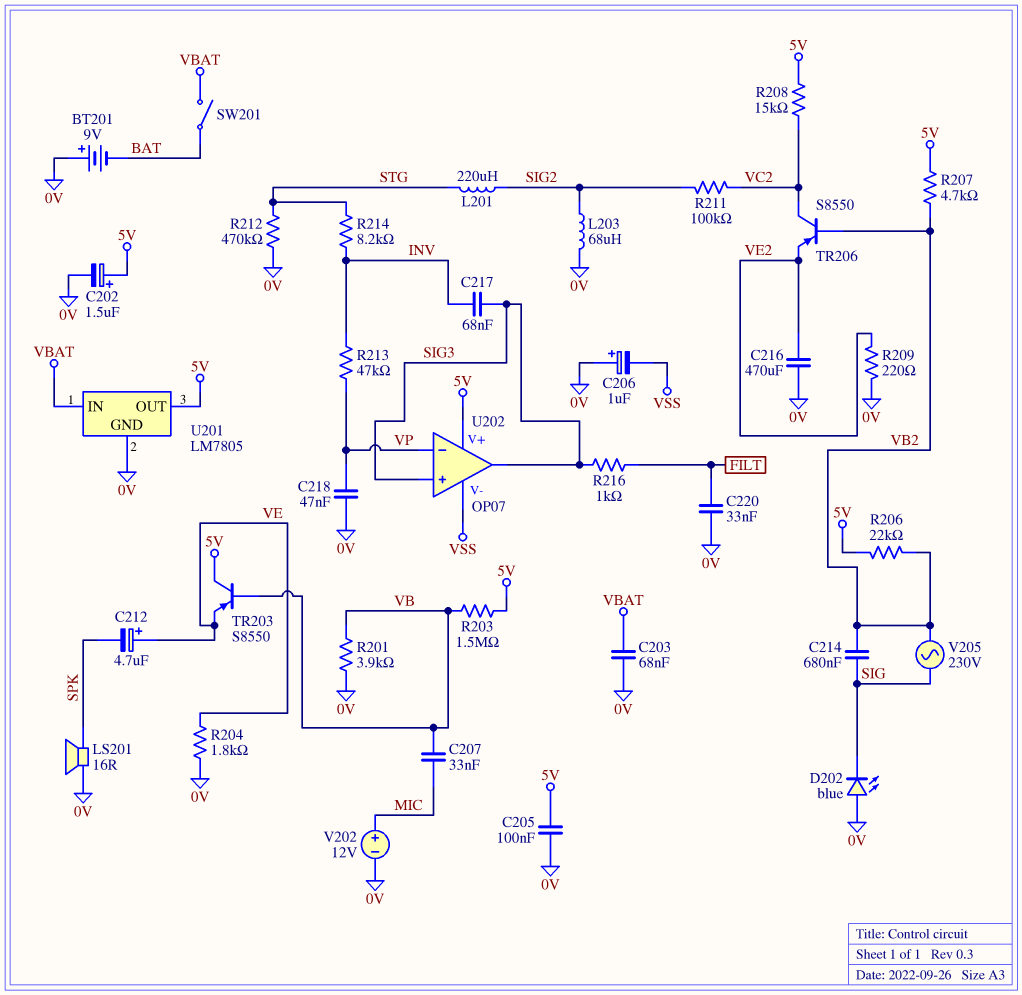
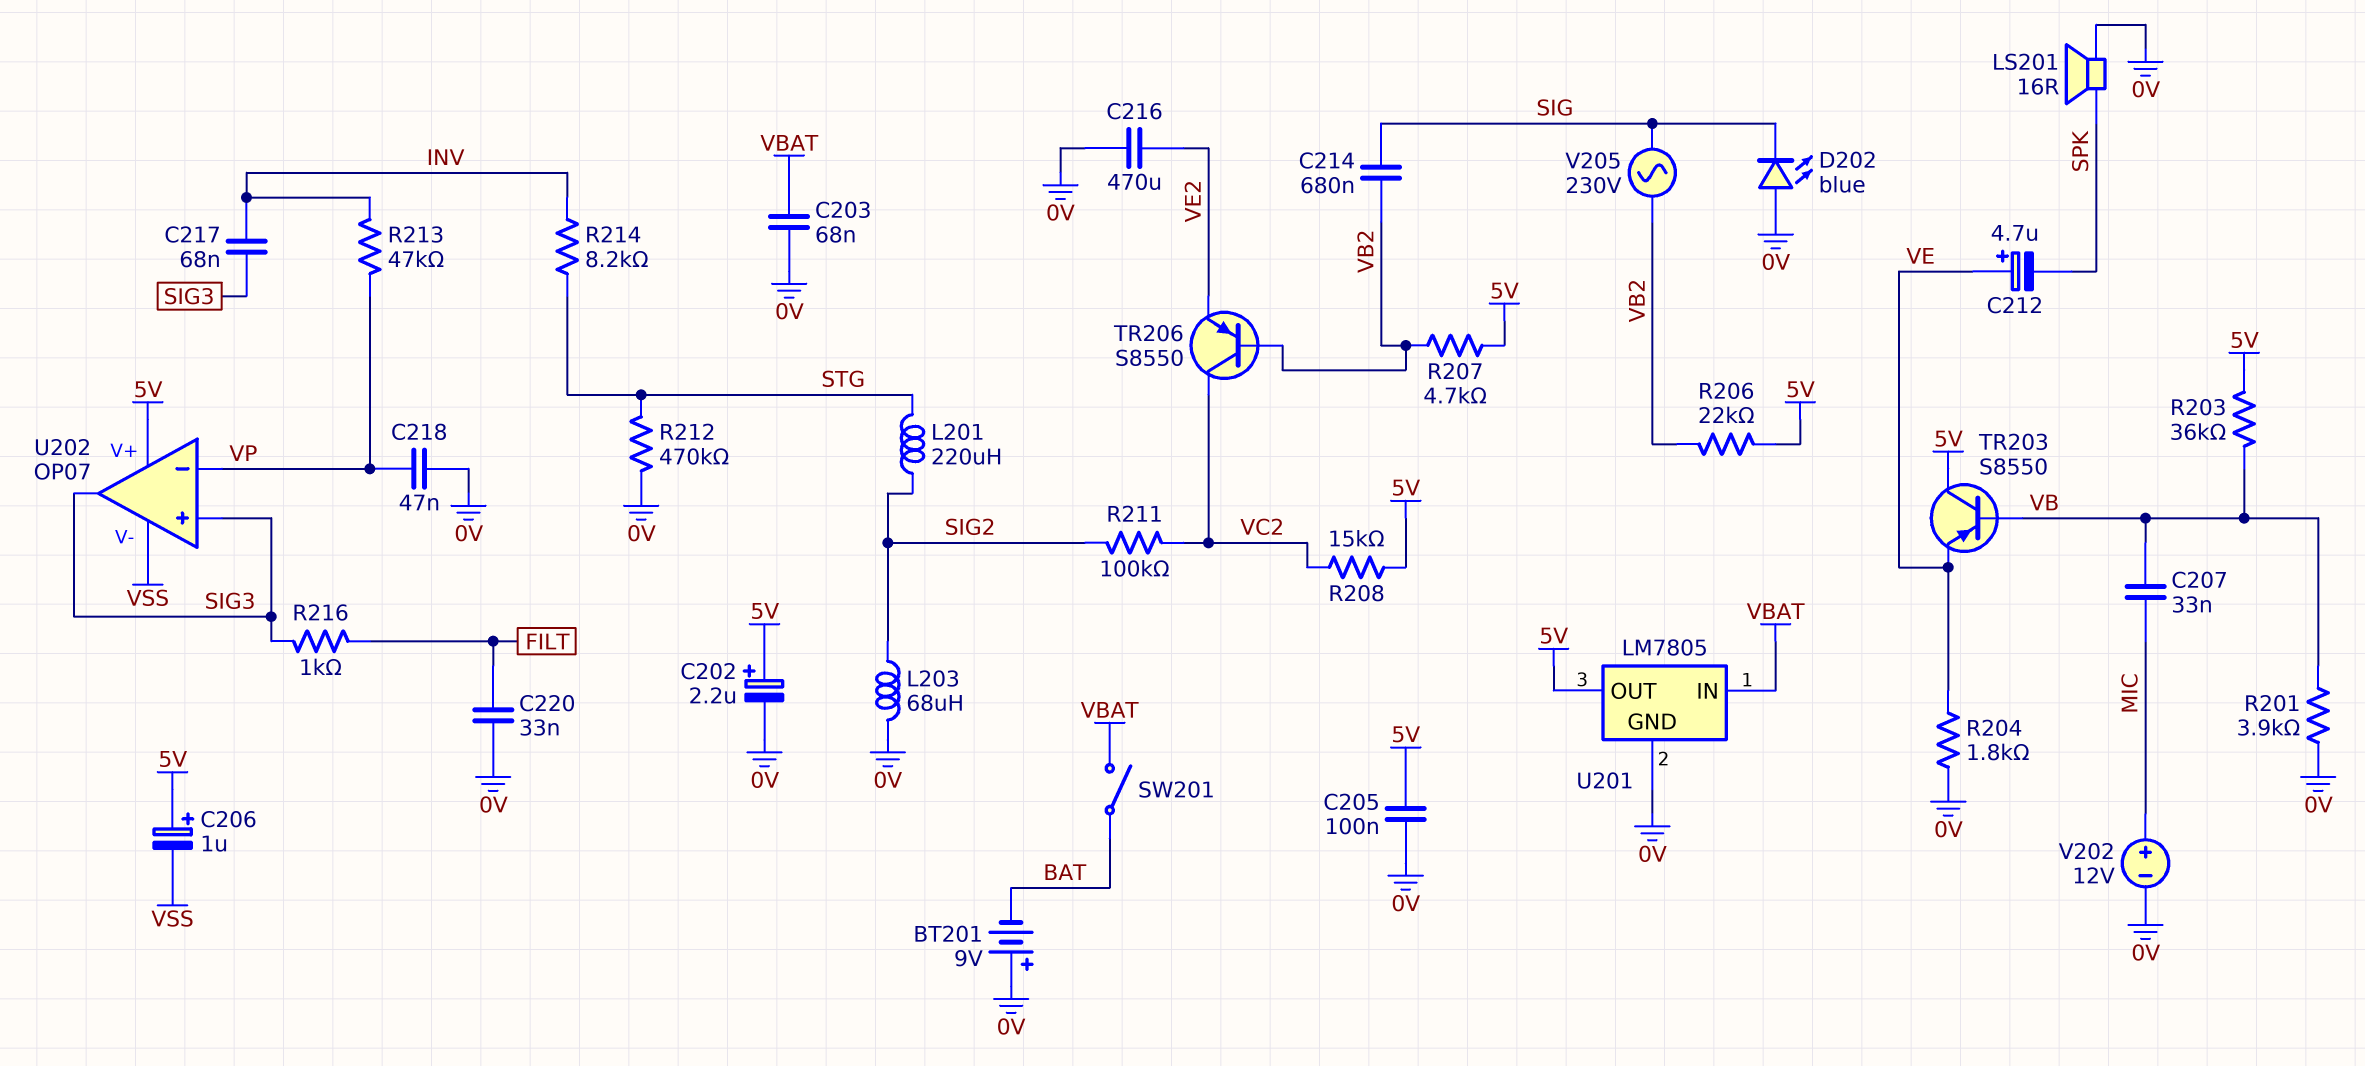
C202: 1.5uF (plus 5V, minus 0V) -> 2.2uF (plus 5V, minus 0V)
C206: 1uF (plus 0V, minus VSS) -> 1uF (plus 5V, minus VSS)
R203: 1.5M (5V, VB) -> 36k (5V, VB)
R209: 220 (0V, VE2) -> none

